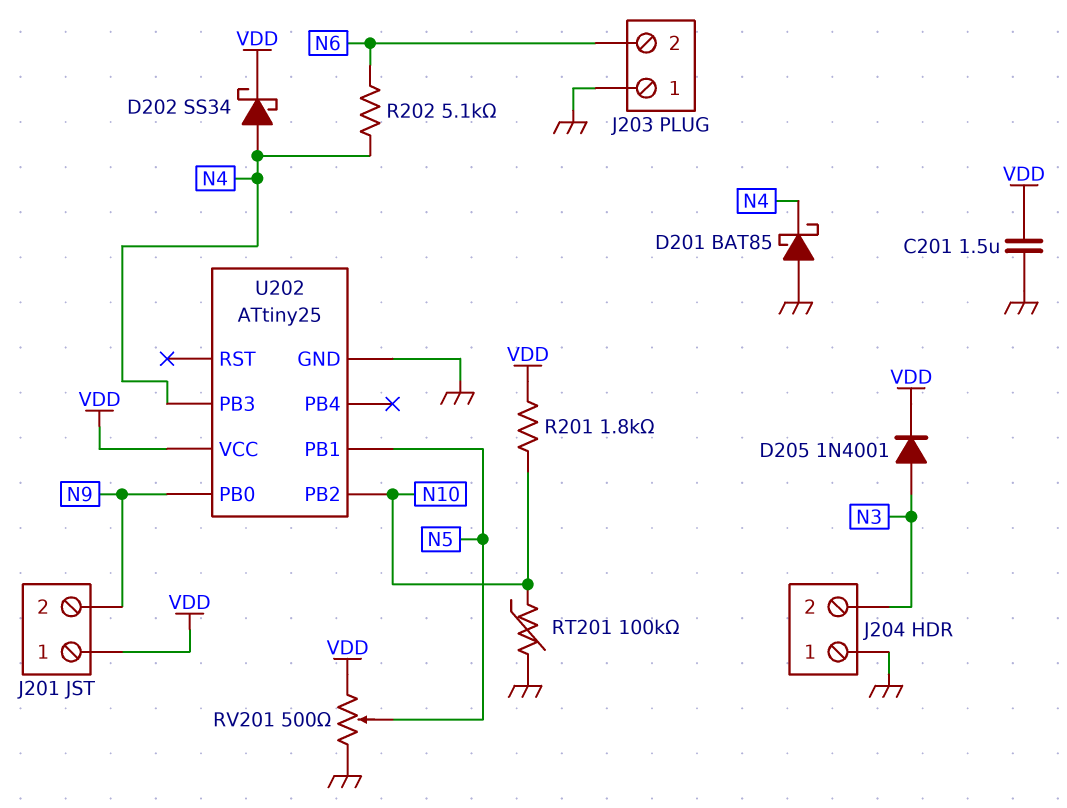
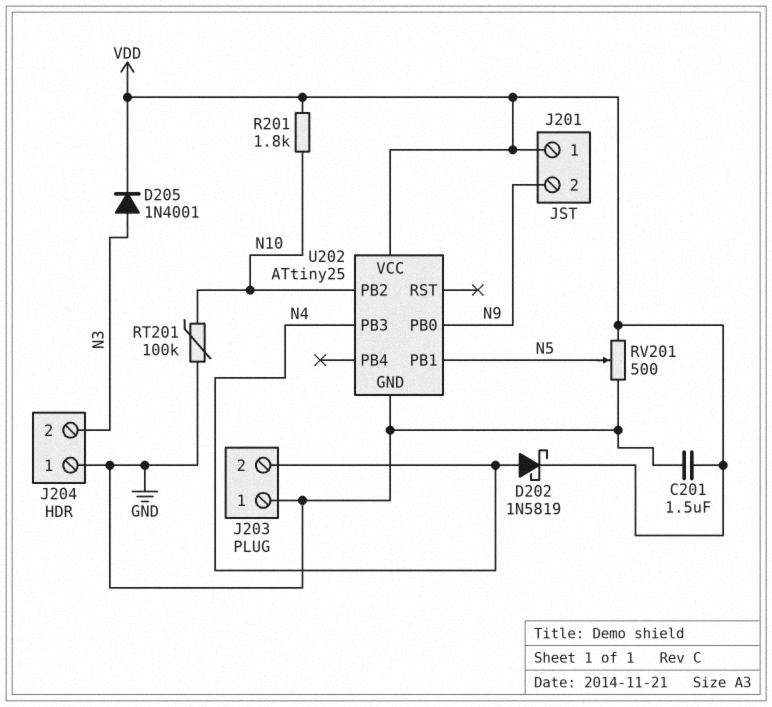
D201: schottky BAT85 (A GND, K N4) -> none
D202: schottky SS34 (A N4, K VDD) -> schottky 1N5819 (A N4, K VDD)
J203 pin 2: N6 -> N4
R202: 5.1k (N4, N6) -> none

